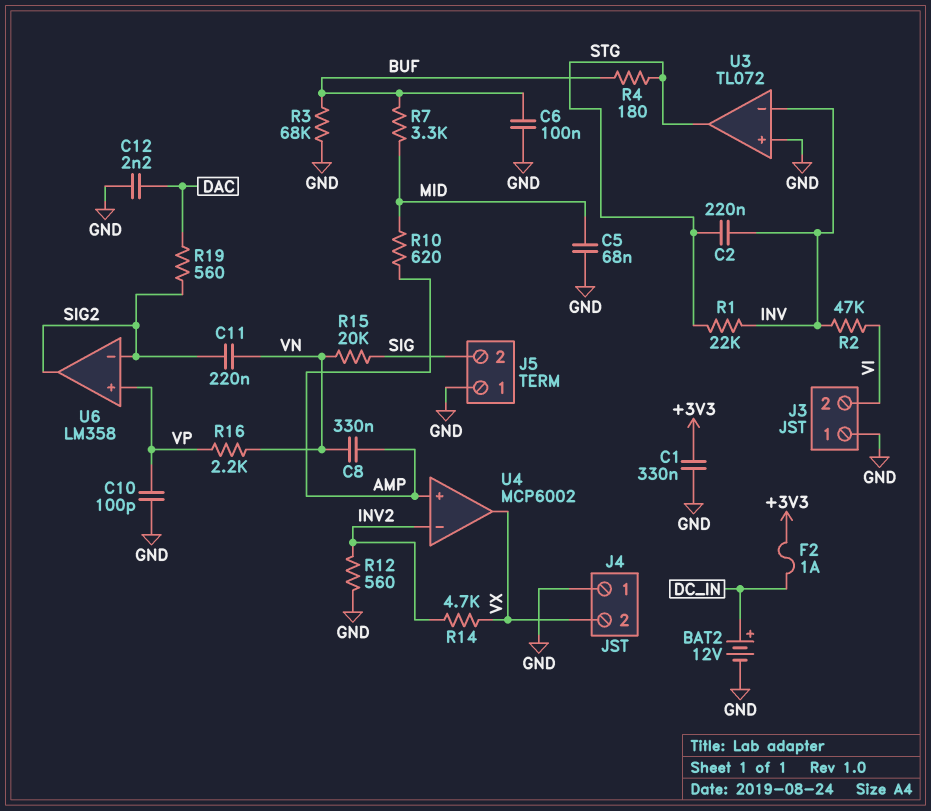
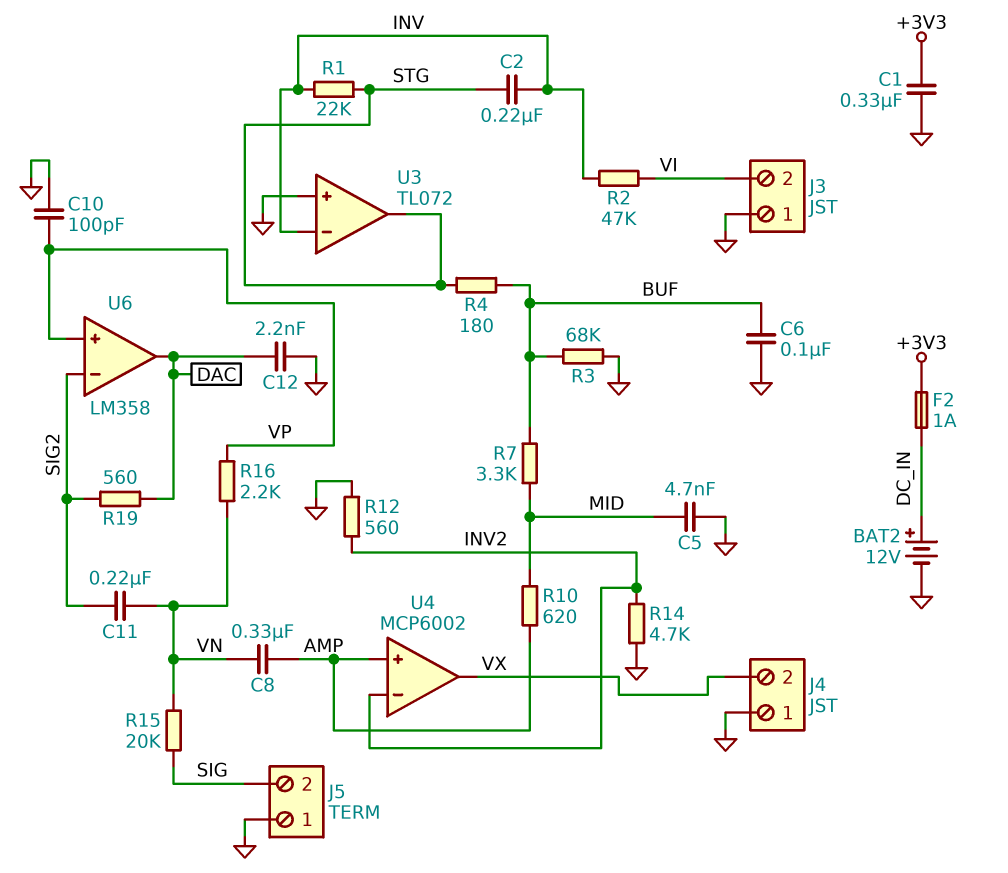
C5: 68nF (GND, MID) -> 4.7nF (GND, MID)
R14: 4.7k (INV2, VX) -> 4.7k (GND, INV2)
U6 pin out: SIG2 -> DAC

